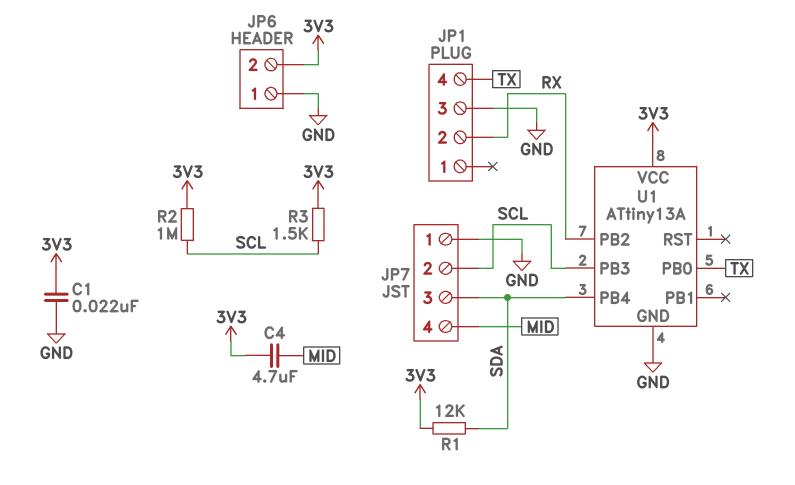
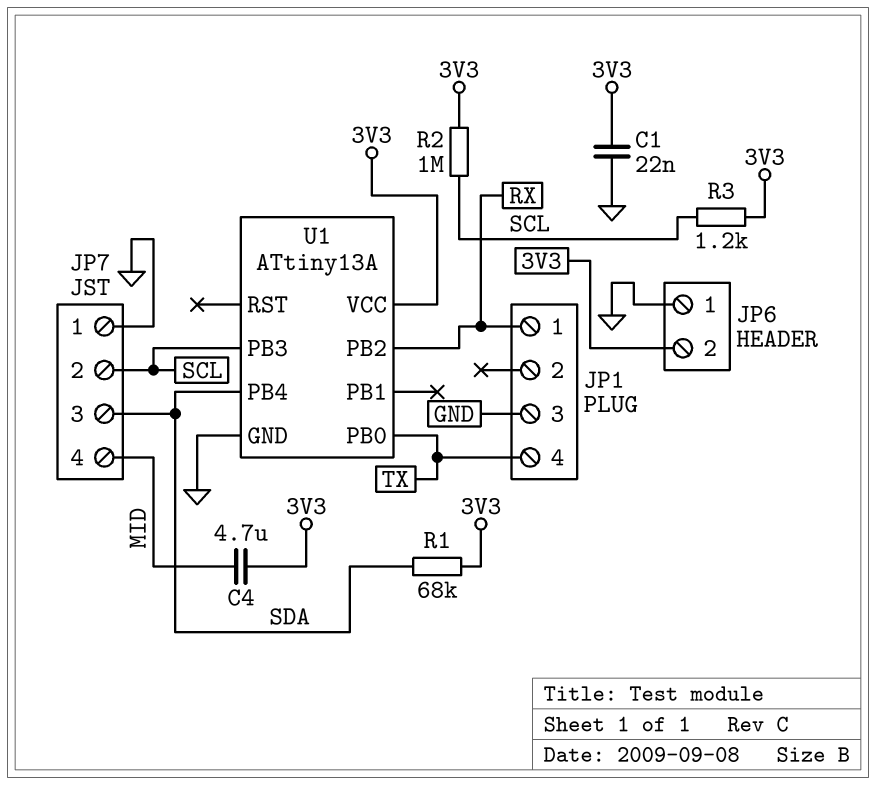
JP1 pin 1: none -> RX
JP1 pin 2: RX -> none
R1: 12k (3V3, SDA) -> 68k (3V3, SDA)
R3: 1.5k (3V3, SCL) -> 1.2k (3V3, SCL)

